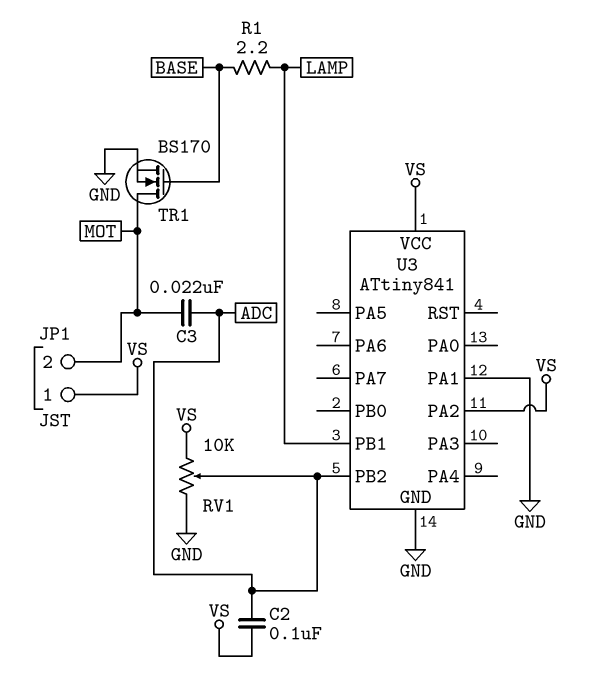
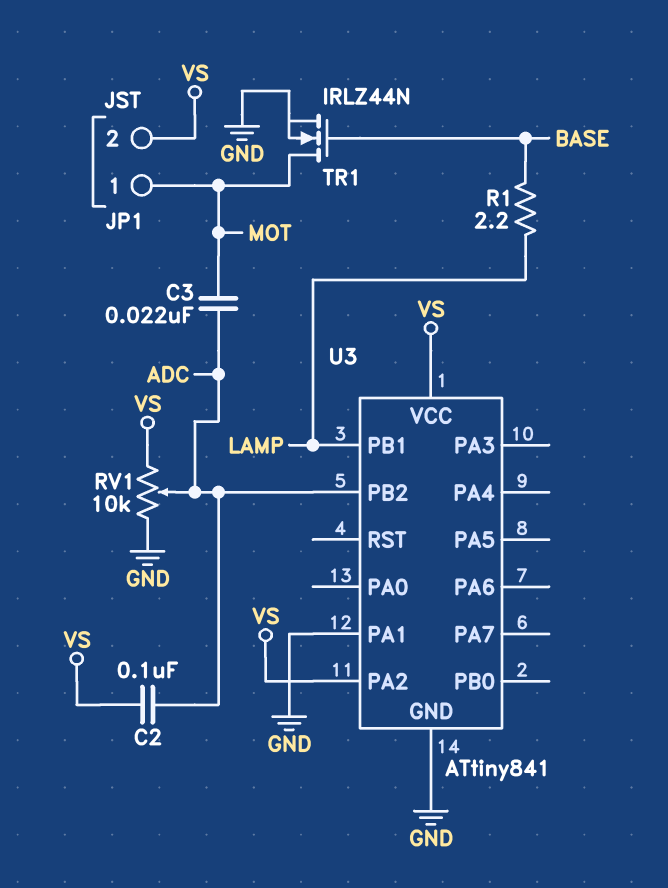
JP1 pin 1: VS -> MOT
JP1 pin 2: MOT -> VS
TR1: NMOS BS170 (G BASE, D MOT, S GND) -> NMOS IRLZ44N (G BASE, D MOT, S GND)

